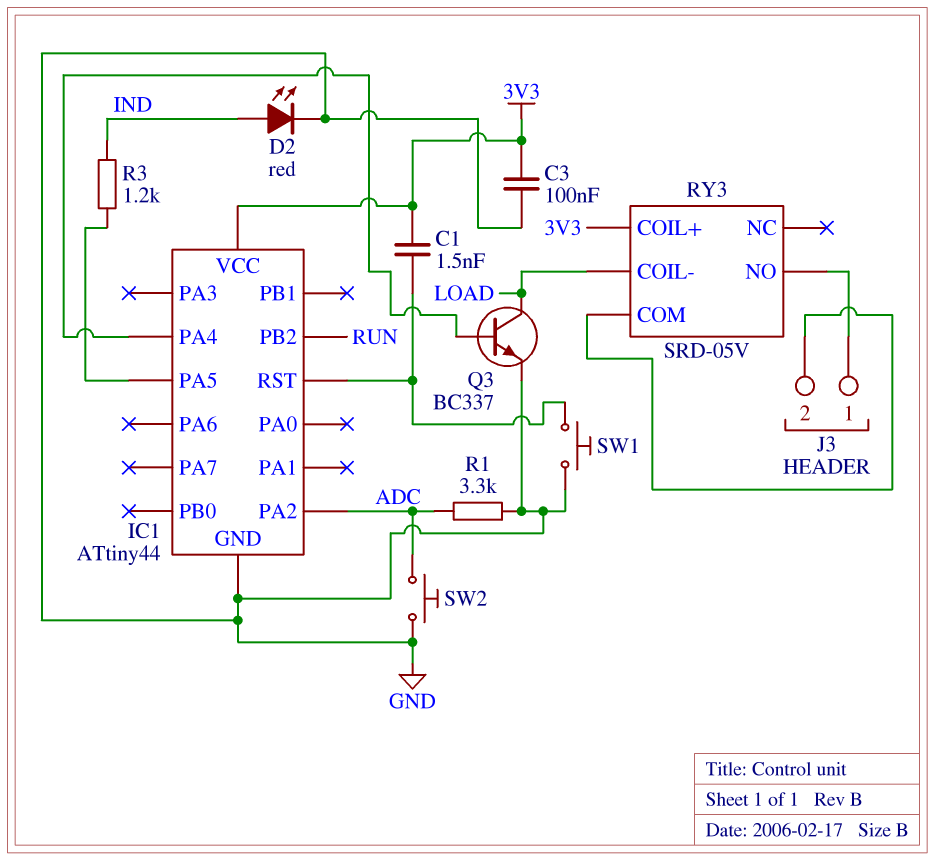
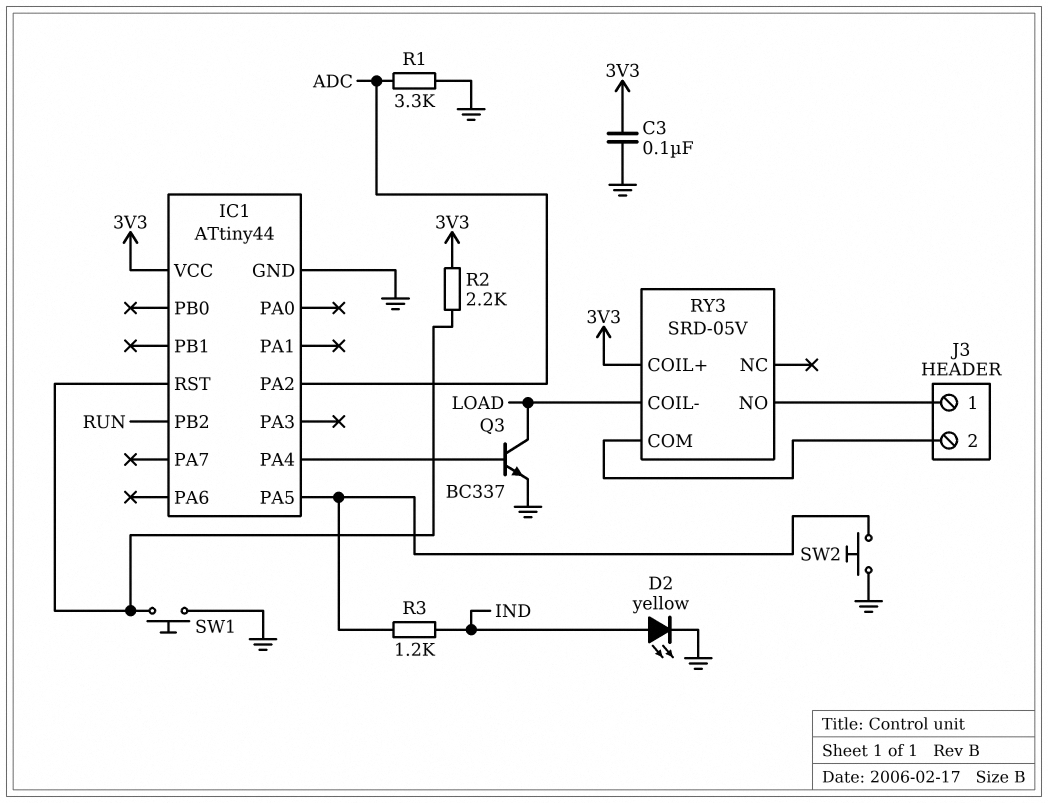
C1: 1.5nF (3V3, IC1/RST) -> none
D2: LED red (A IND, K GND) -> LED yellow (A IND, K GND)
R2: none -> 2.2k (3V3, IC1/RST)
SW2: button (ADC, GND) -> button (GND, IC1/PA5)

